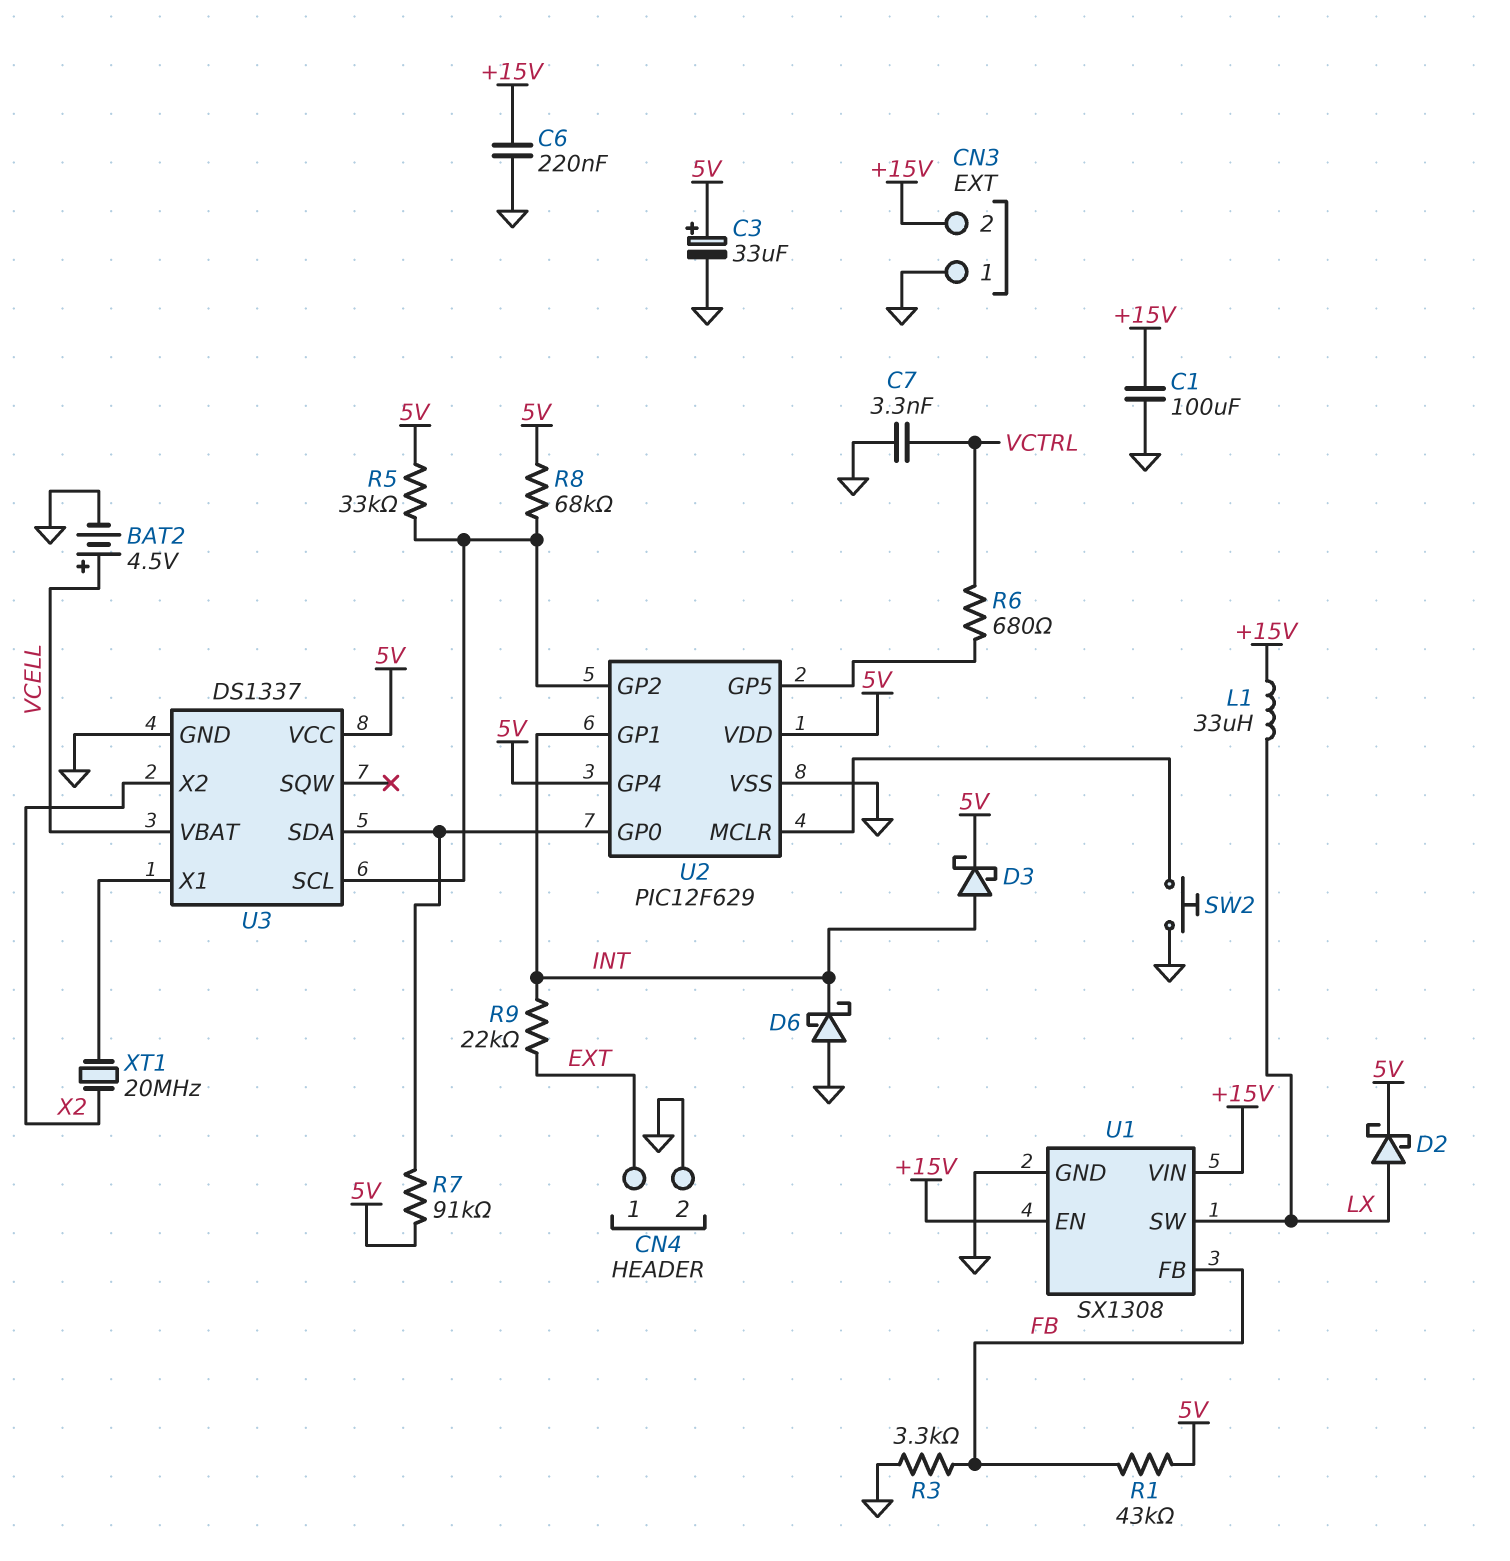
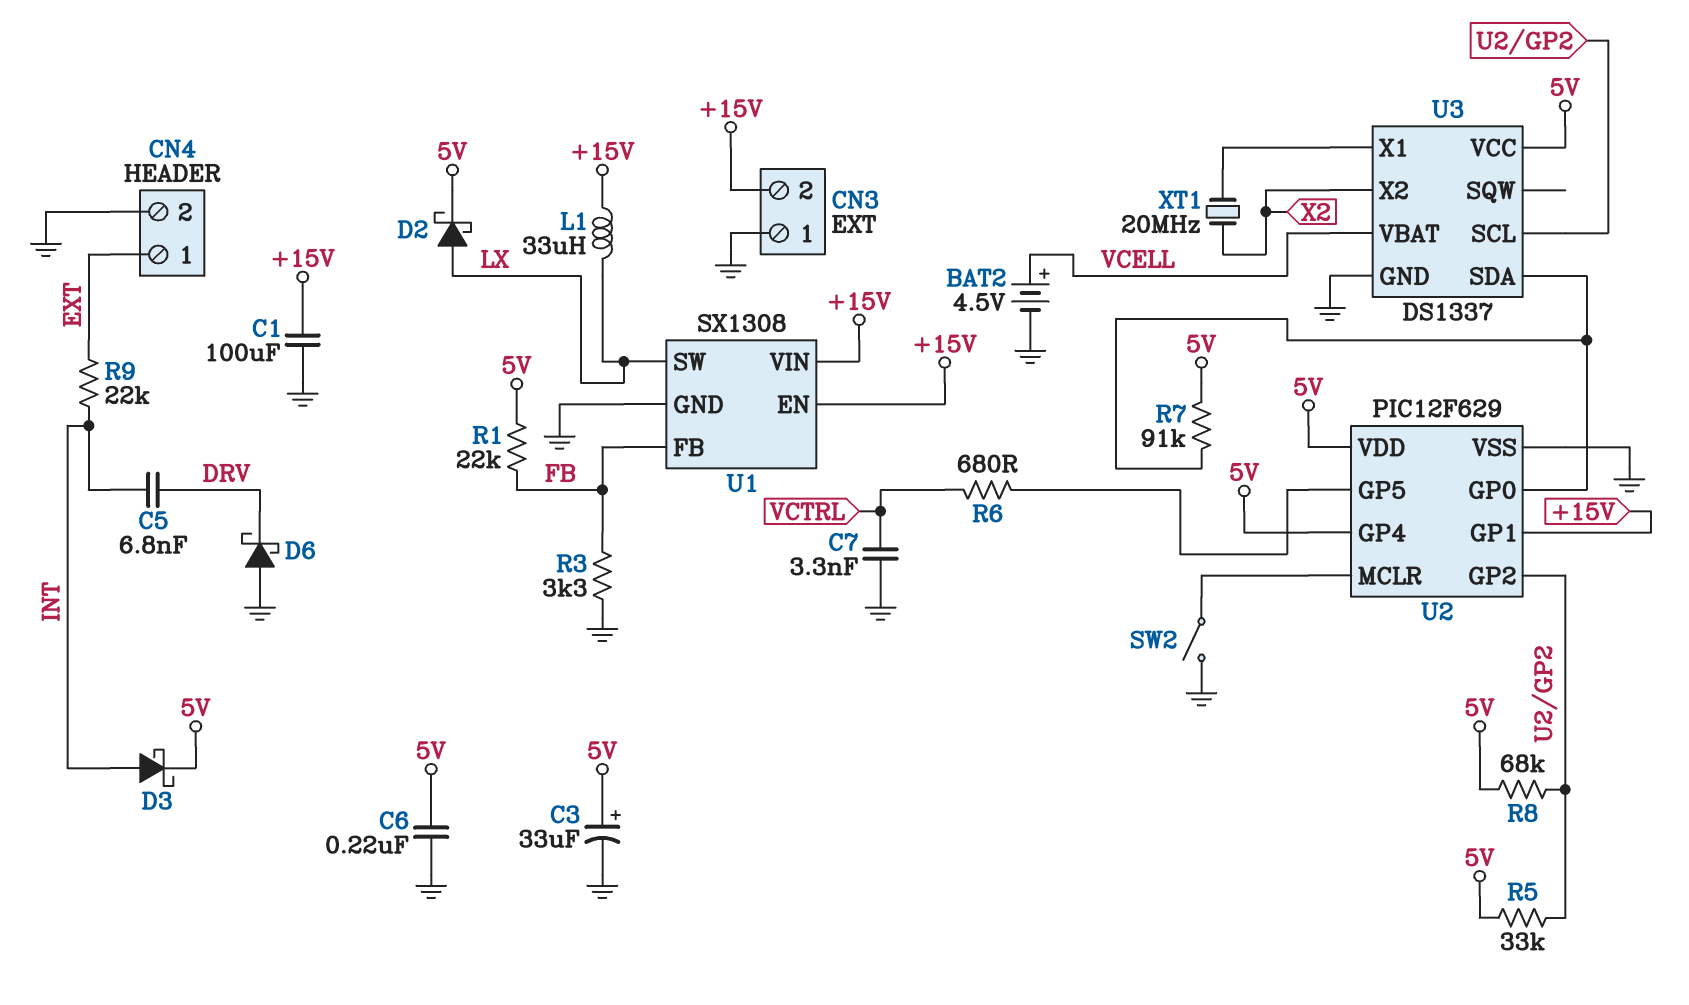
C5: none -> 6.8nF (DRV, INT)
C6: 220nF (+15V, GND) -> 220nF (5V, GND)
D6: schottky (A GND, K INT) -> schottky (A GND, K DRV)
R1: 43k (5V, FB) -> 22k (5V, FB)
SW2: button (GND, U2/MCLR) -> switch (GND, U2/MCLR)
U2 pin GP1: INT -> +15V

